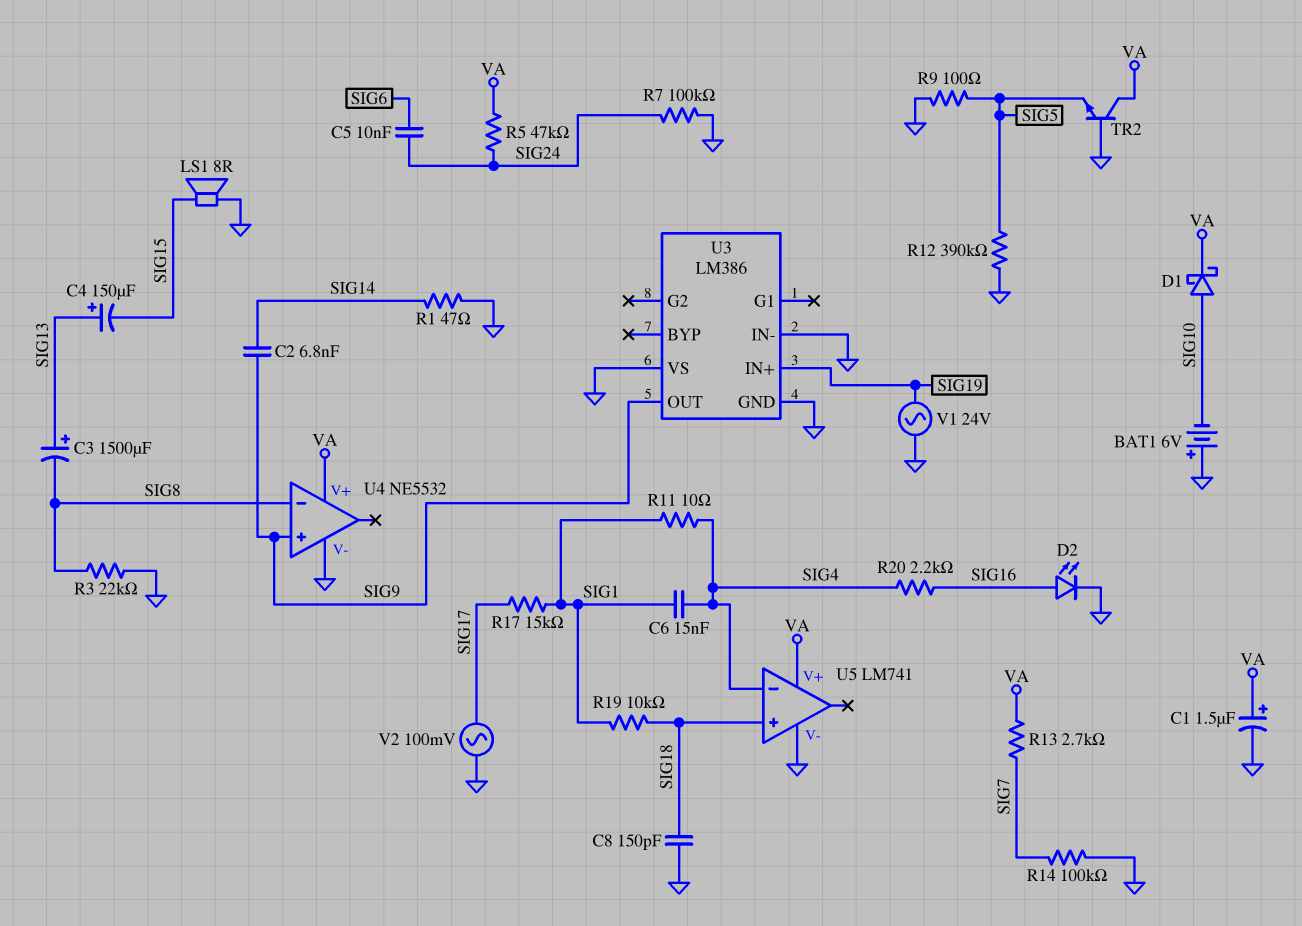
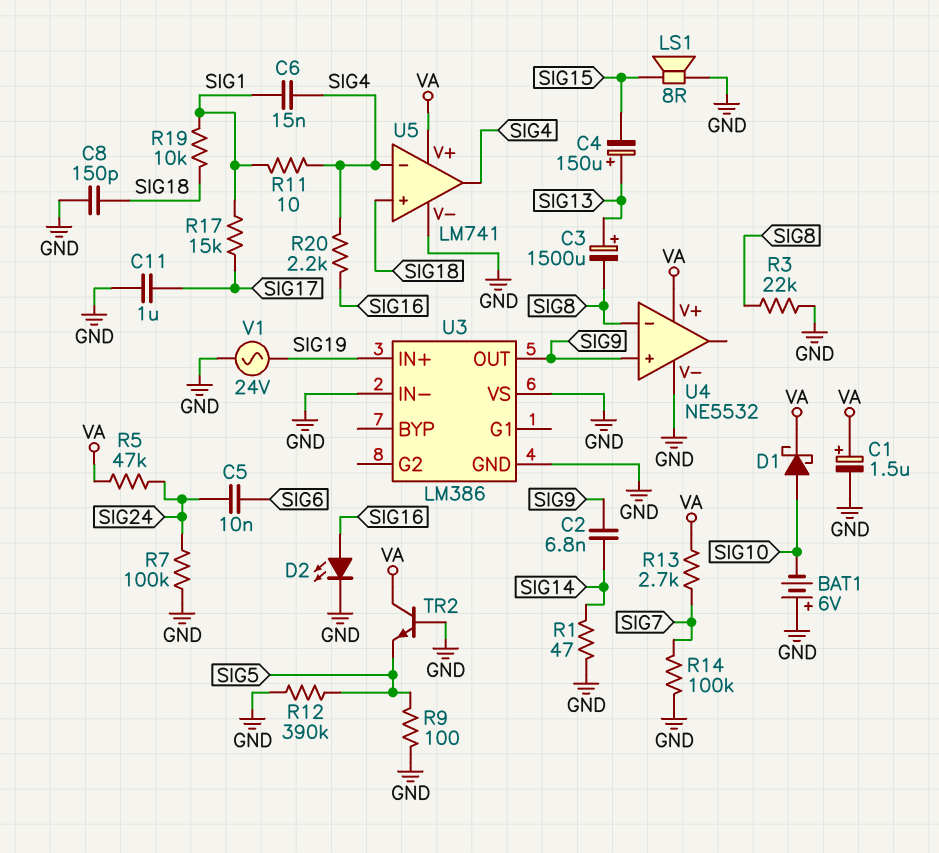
C11: none -> 1uF (GND, SIG17)
U5 pin out: none -> SIG4
V2: AC 100mV (GND, SIG17) -> none

